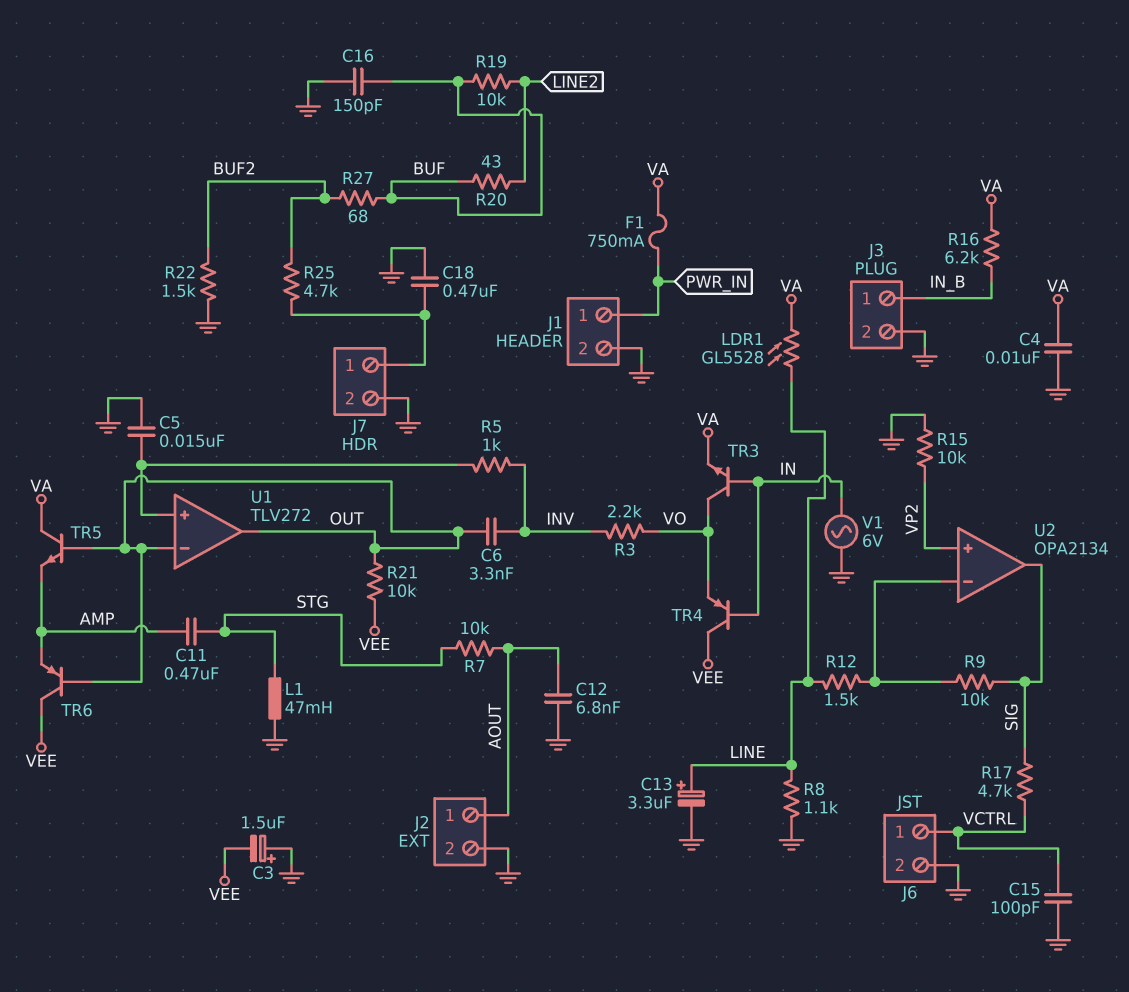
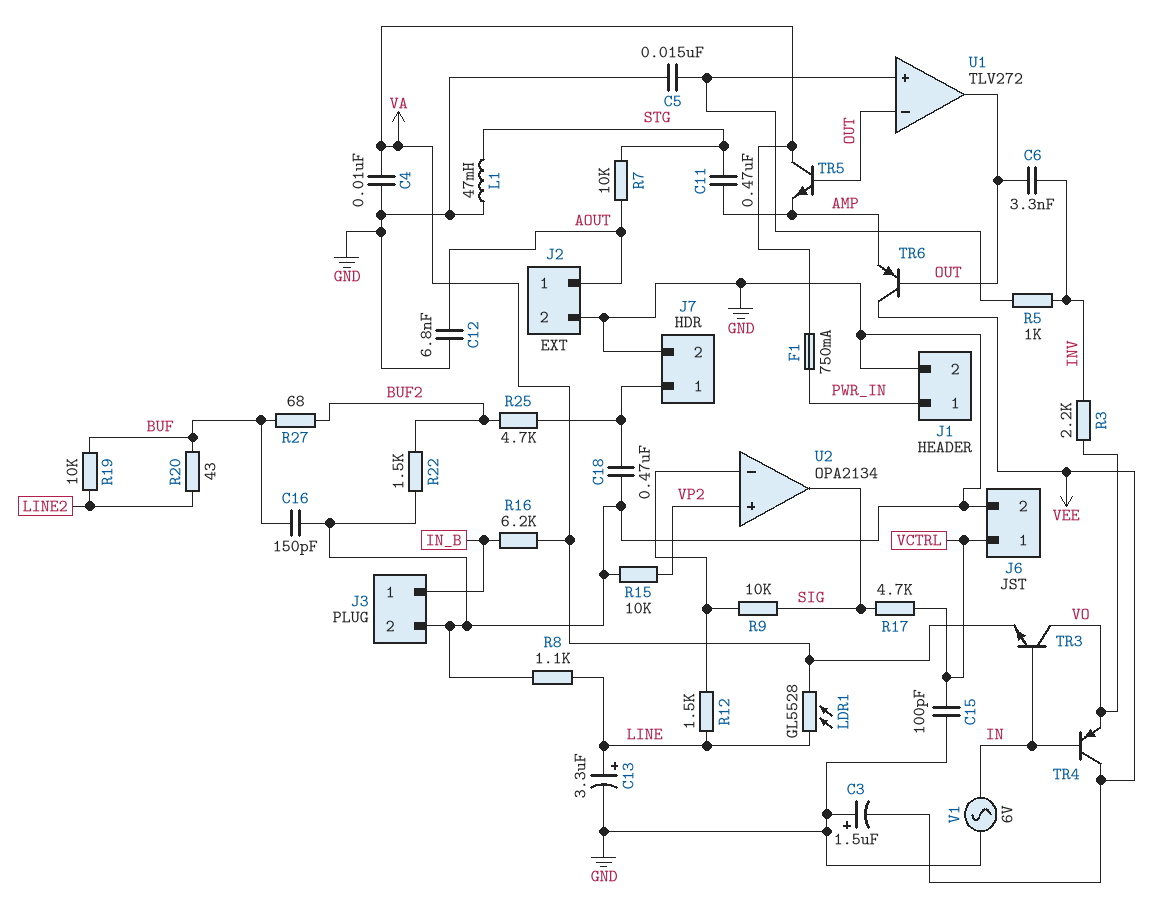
R21: 10k (OUT, VEE) -> none

